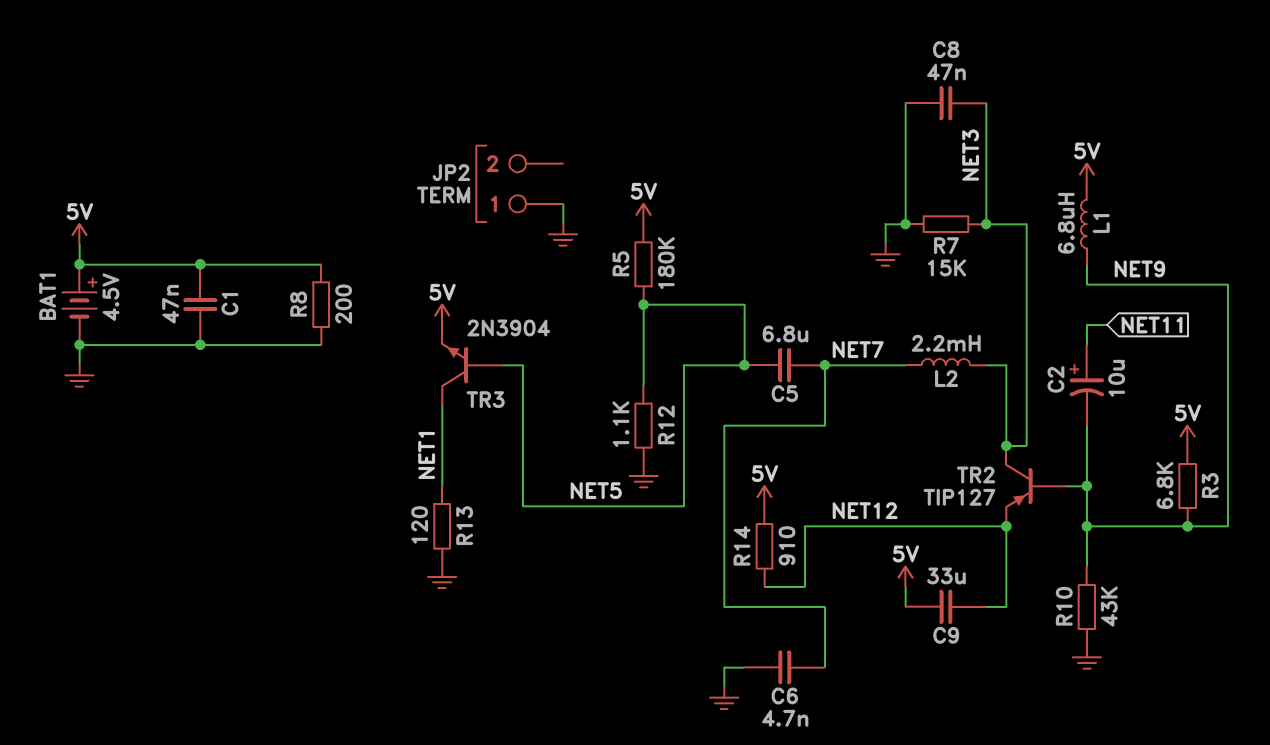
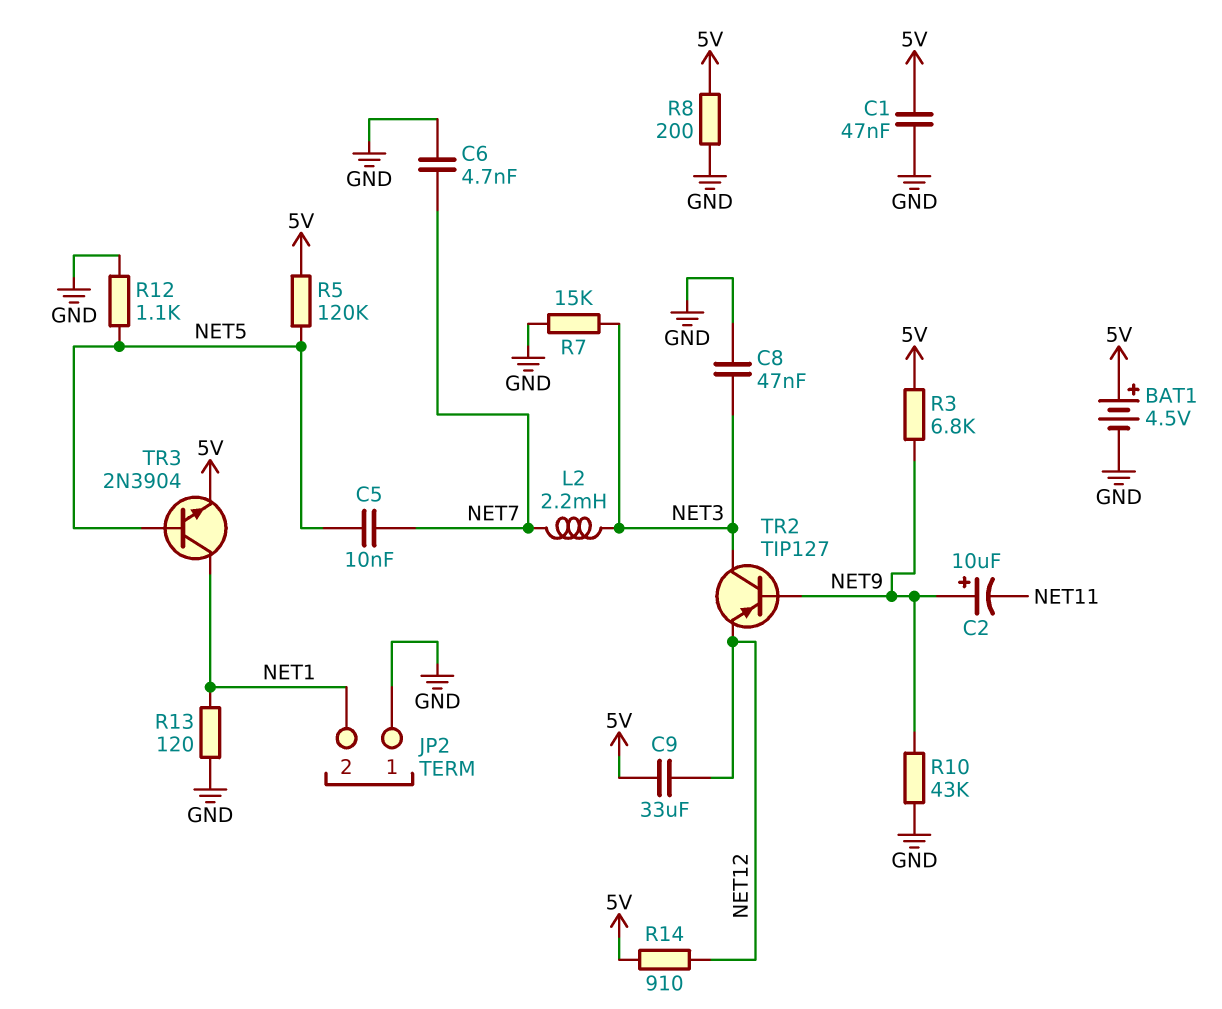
C2: 10uF (plus NET11, minus NET9) -> 10uF (plus NET9, minus NET11)
C5: 6.8uF (NET5, NET7) -> 10nF (NET5, NET7)
JP2 pin 2: none -> NET1
L1: 6.8uH (5V, NET9) -> none
R5: 180k (5V, NET5) -> 120k (5V, NET5)

